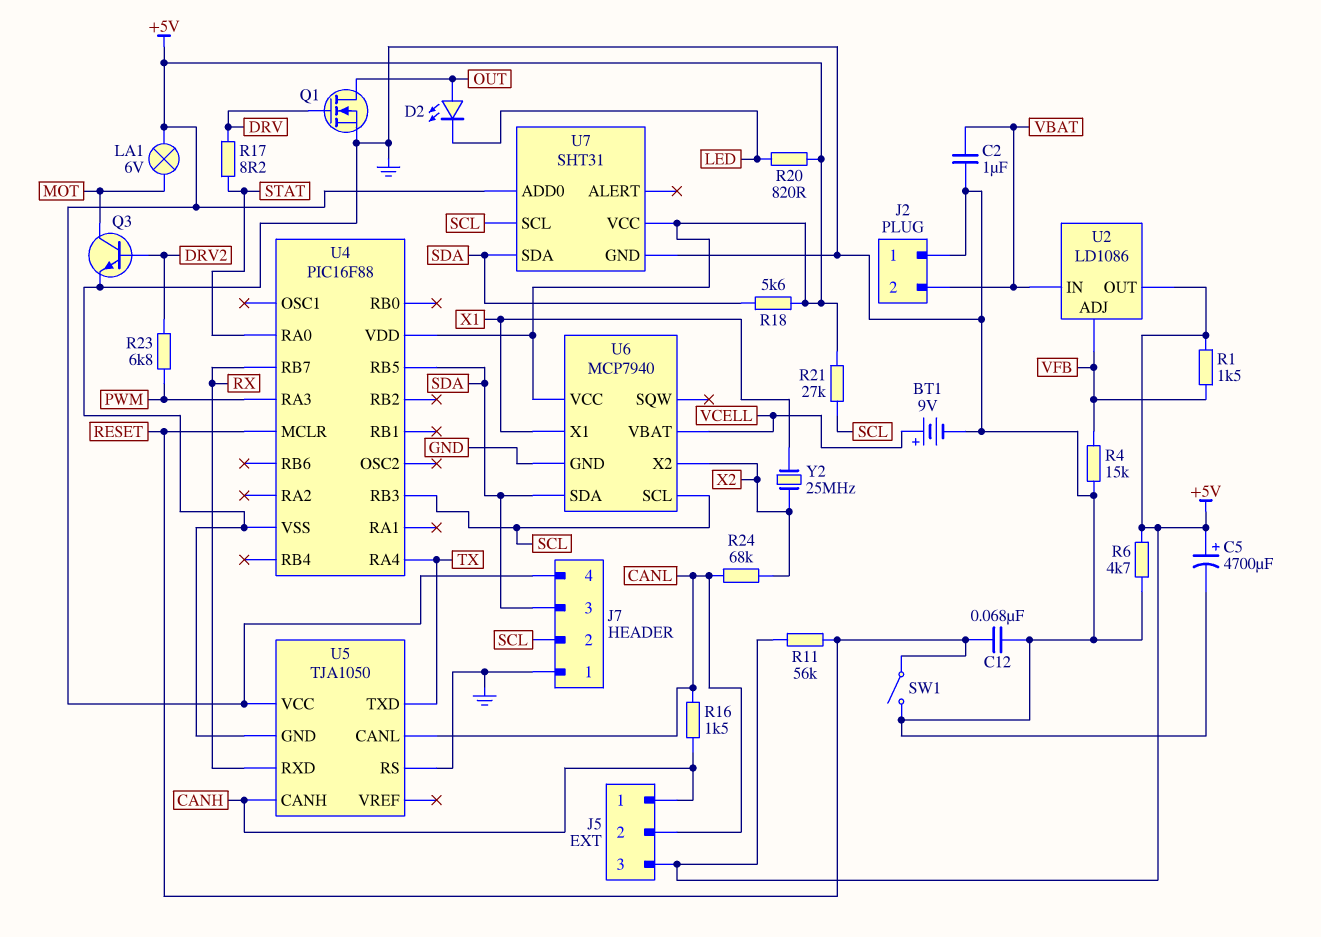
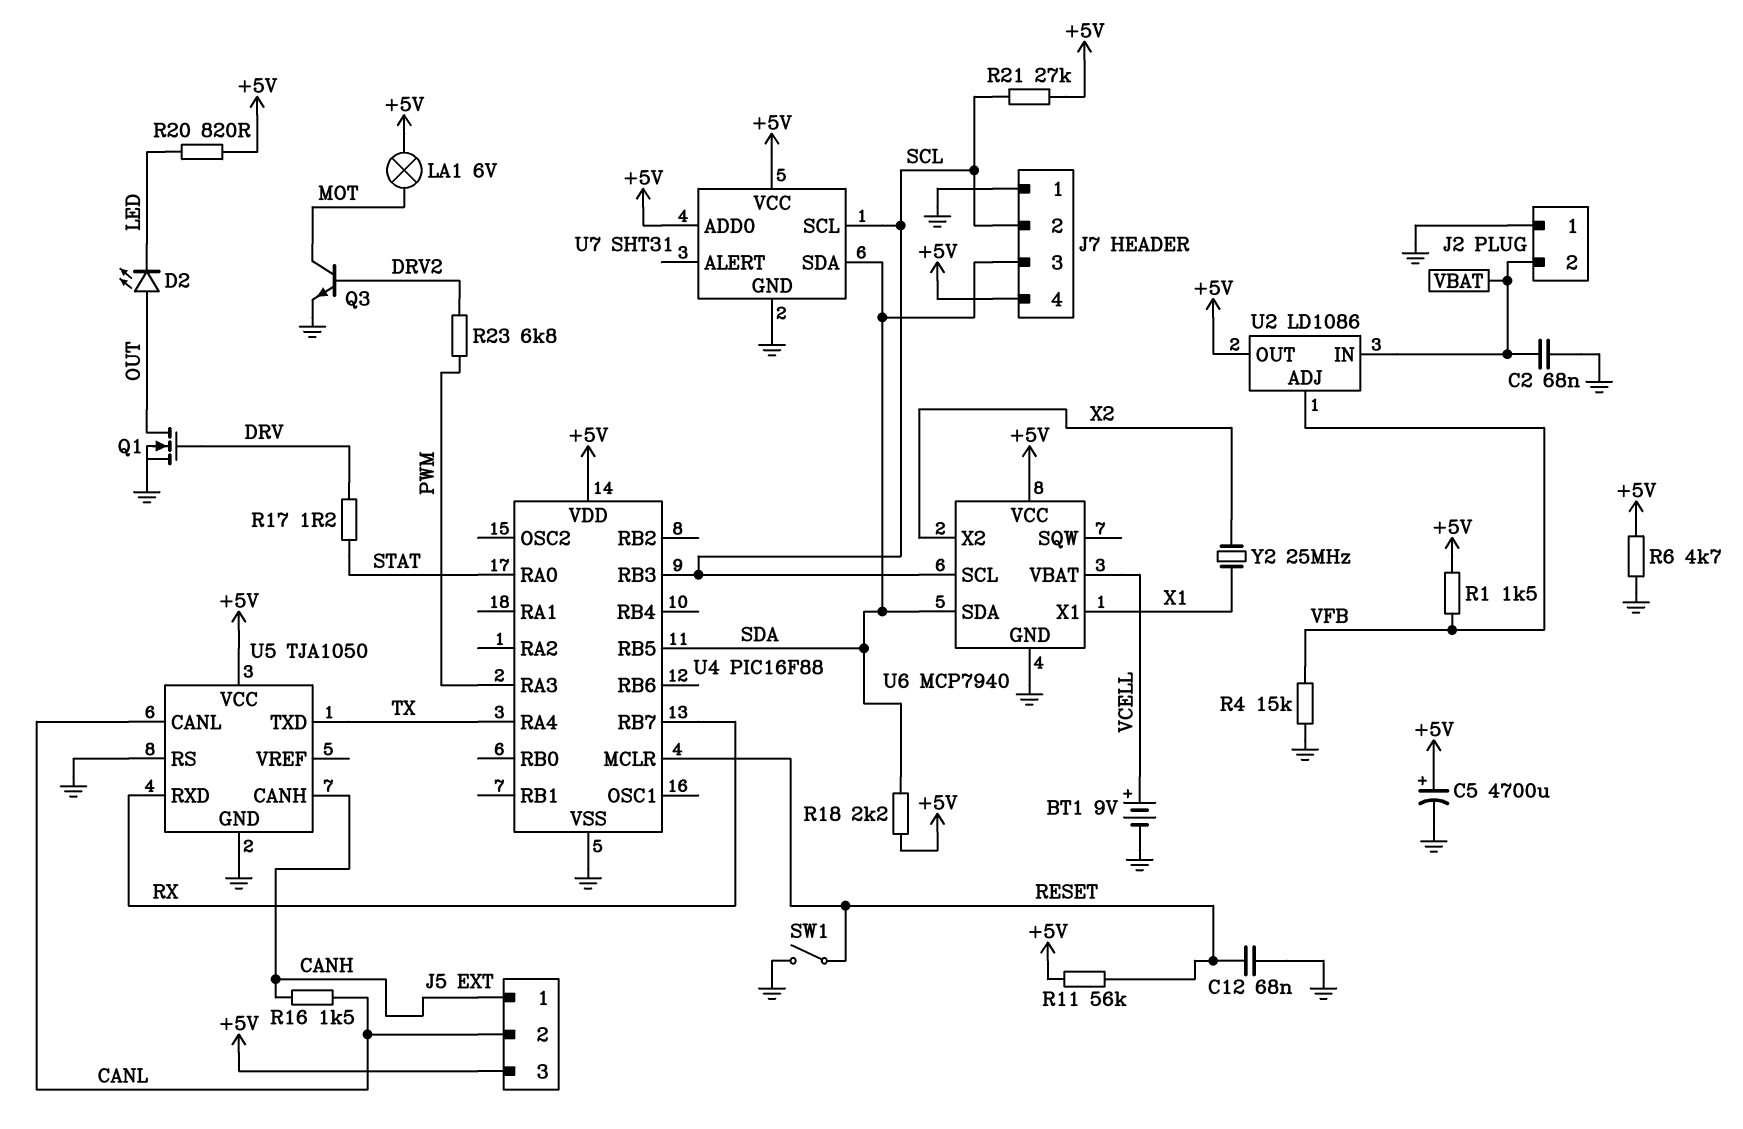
C2: 1uF (GND, VBAT) -> 68nF (GND, VBAT)
R17: 8.2 (DRV, STAT) -> 1.2 (DRV, STAT)
R18: 5.6k (+5V, SDA) -> 2.2k (+5V, SDA)
R24: 68k (CANL, X2) -> none

